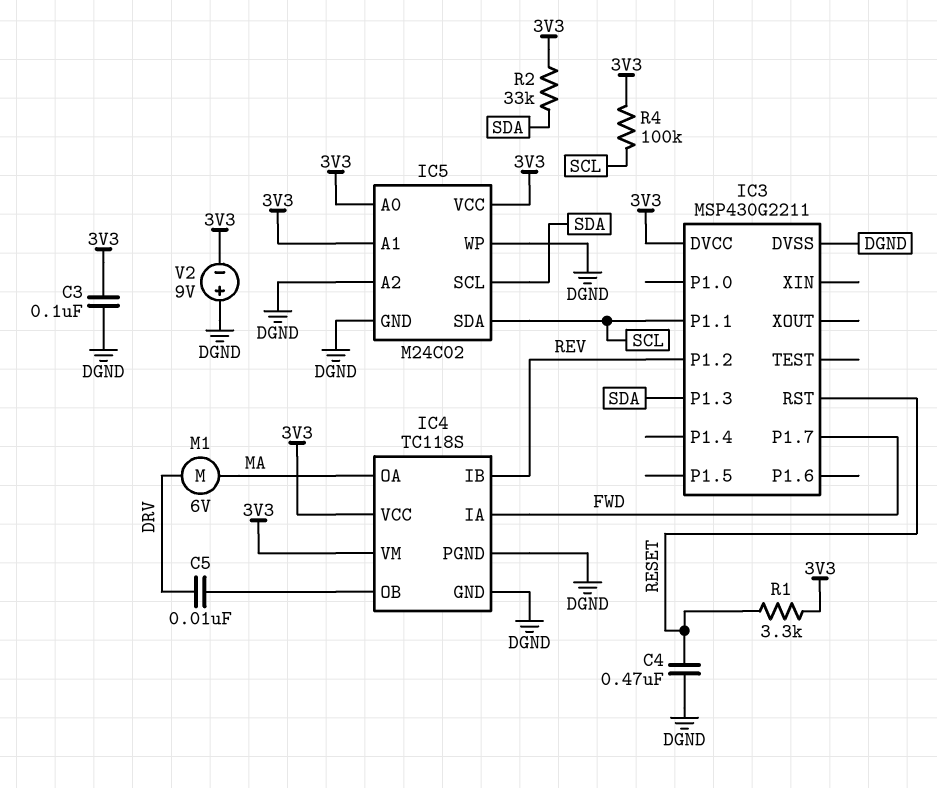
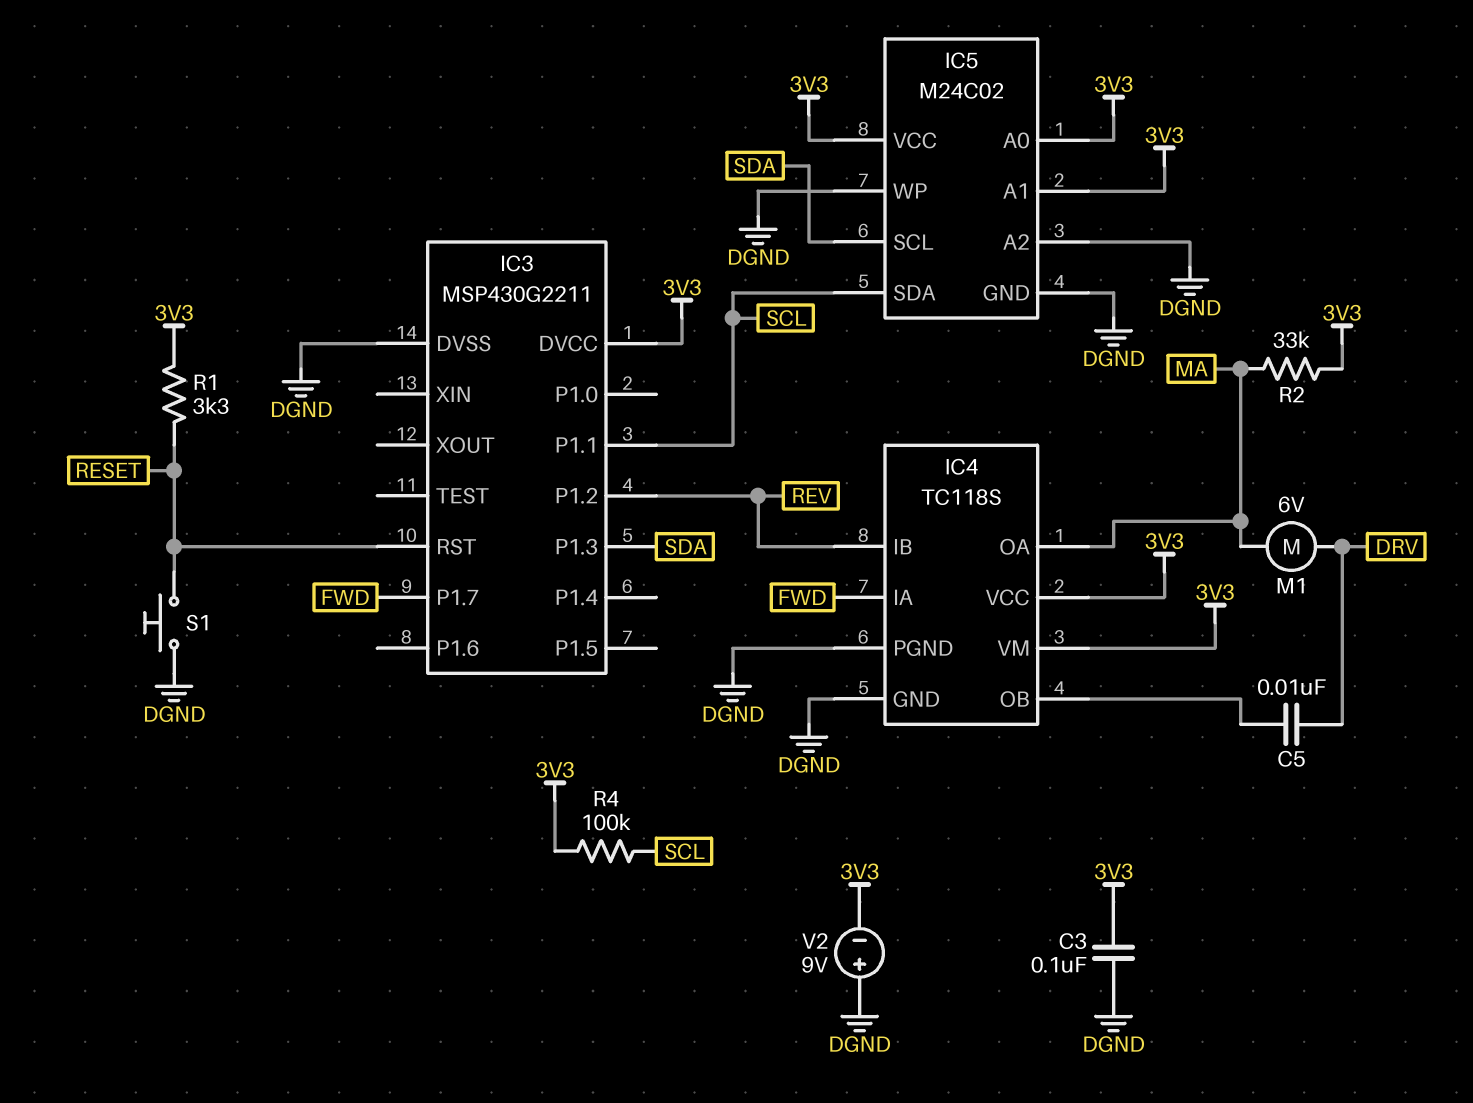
C4: 470nF (DGND, RESET) -> none
R2: 33k (3V3, SDA) -> 33k (3V3, MA)
S1: none -> button (DGND, RESET)

